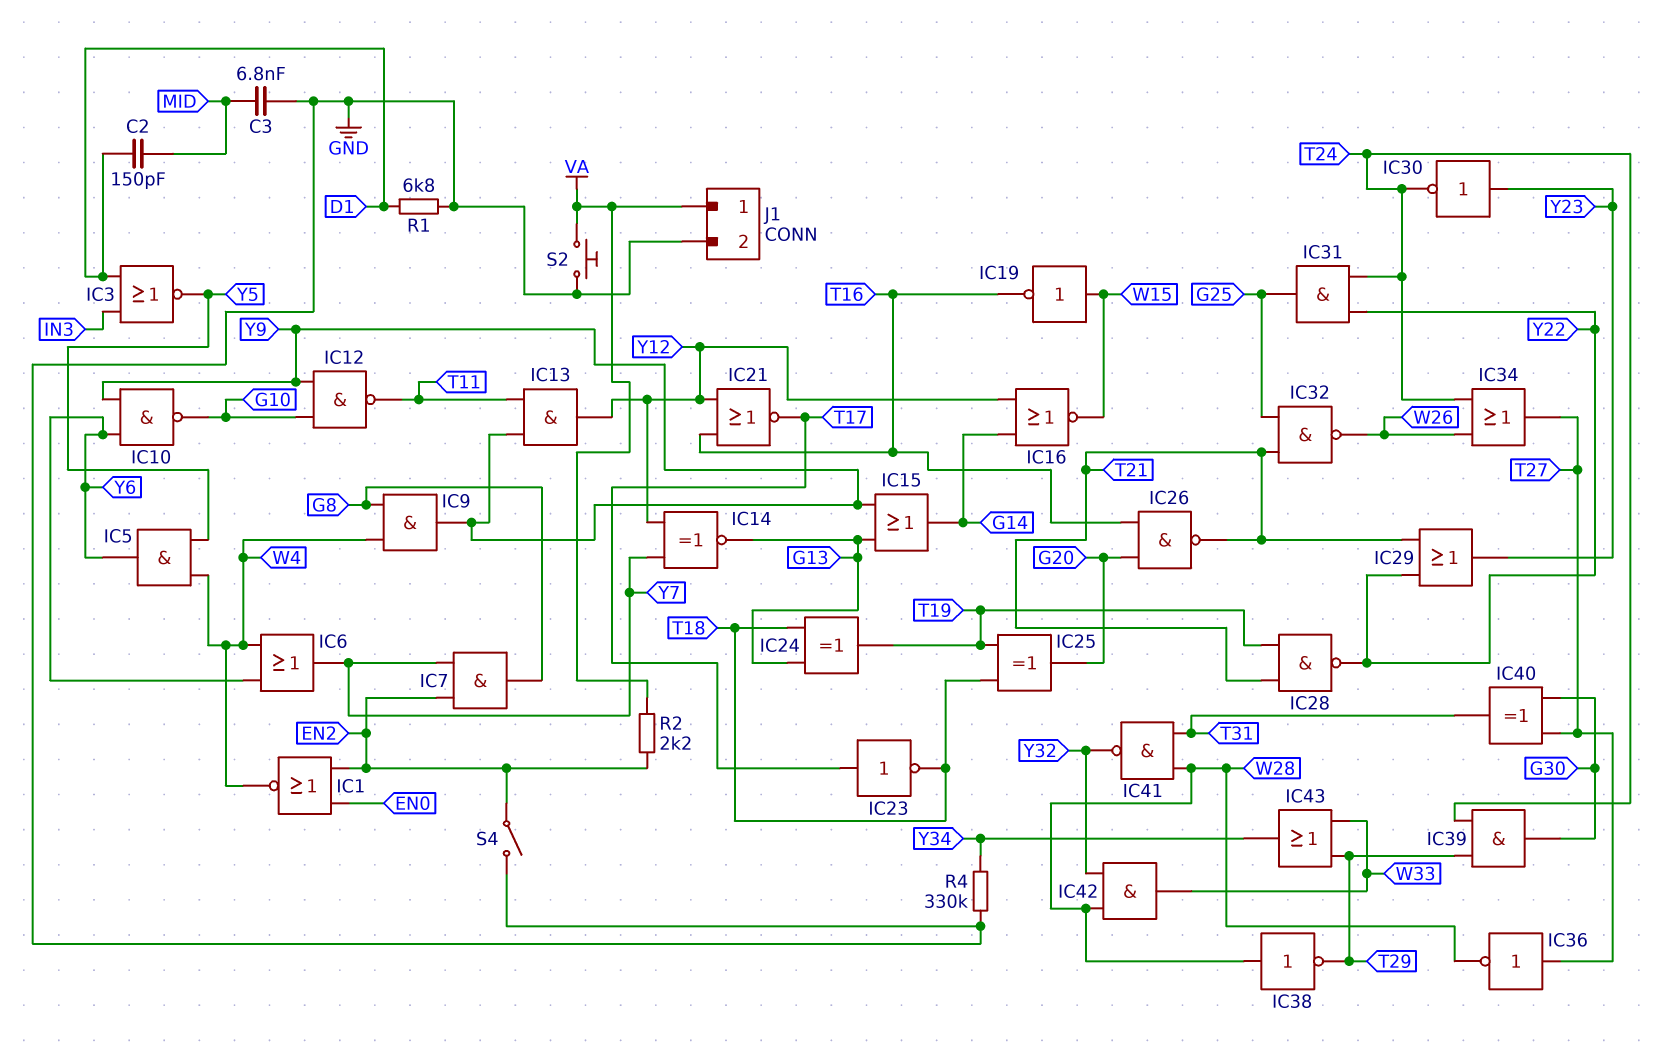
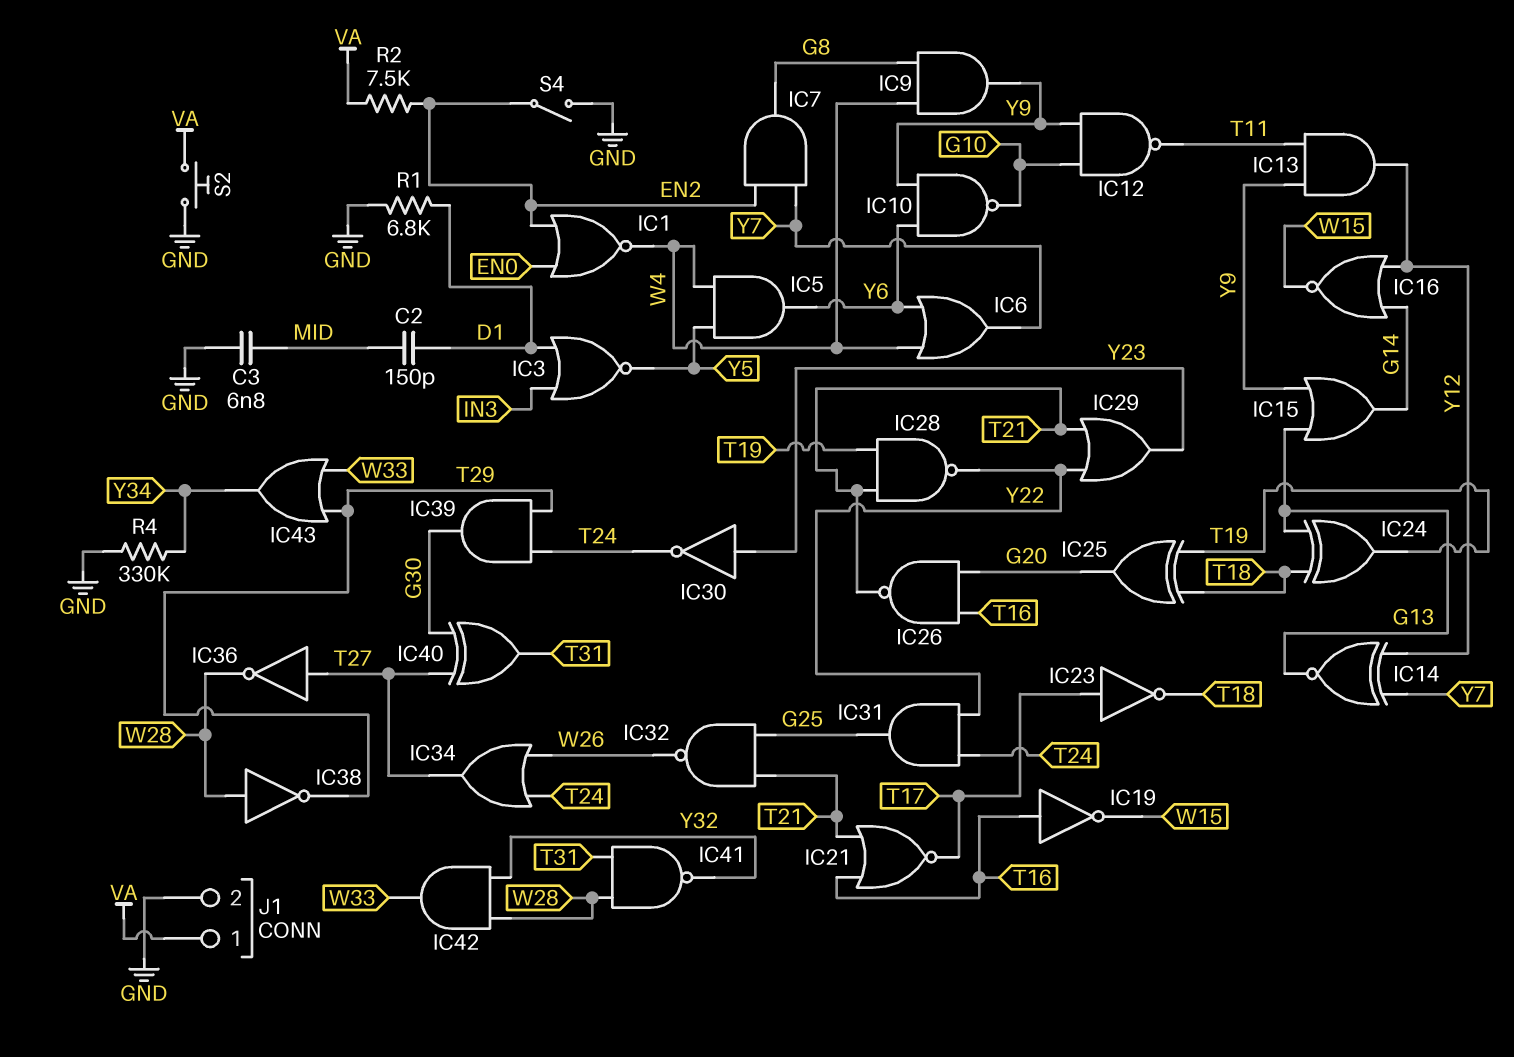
IC19: NOT (in W15, out T16) -> NOT (in T16, out W15)
IC21: NOR (in T16, in Y12, out T17) -> NOR (in T16, in T21, out T17)
R2: 2.2k (EN2, VA) -> 7.5k (EN2, VA)

